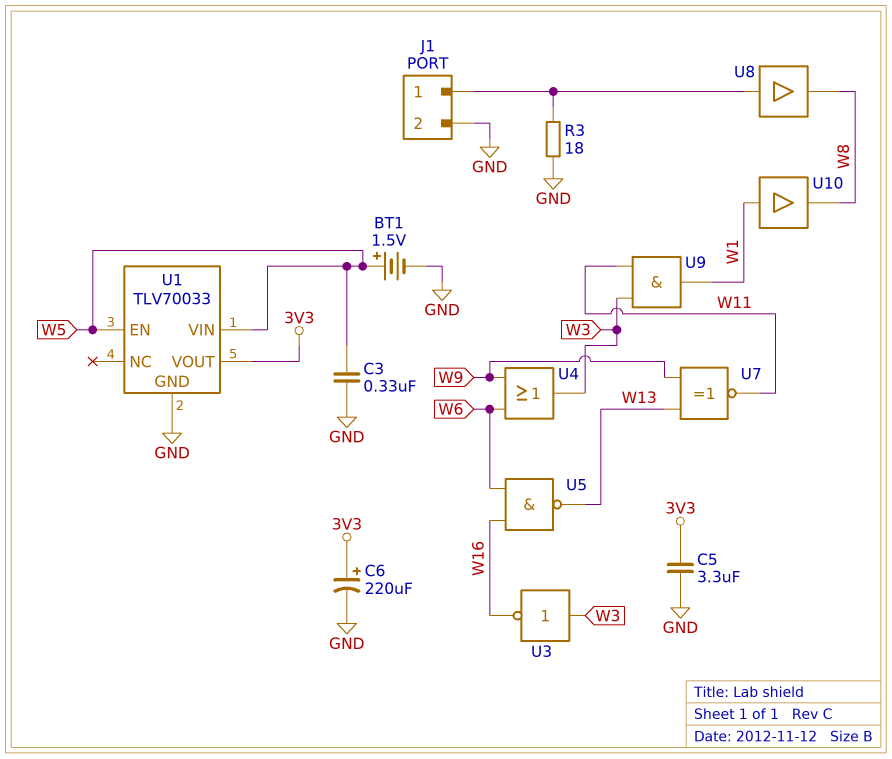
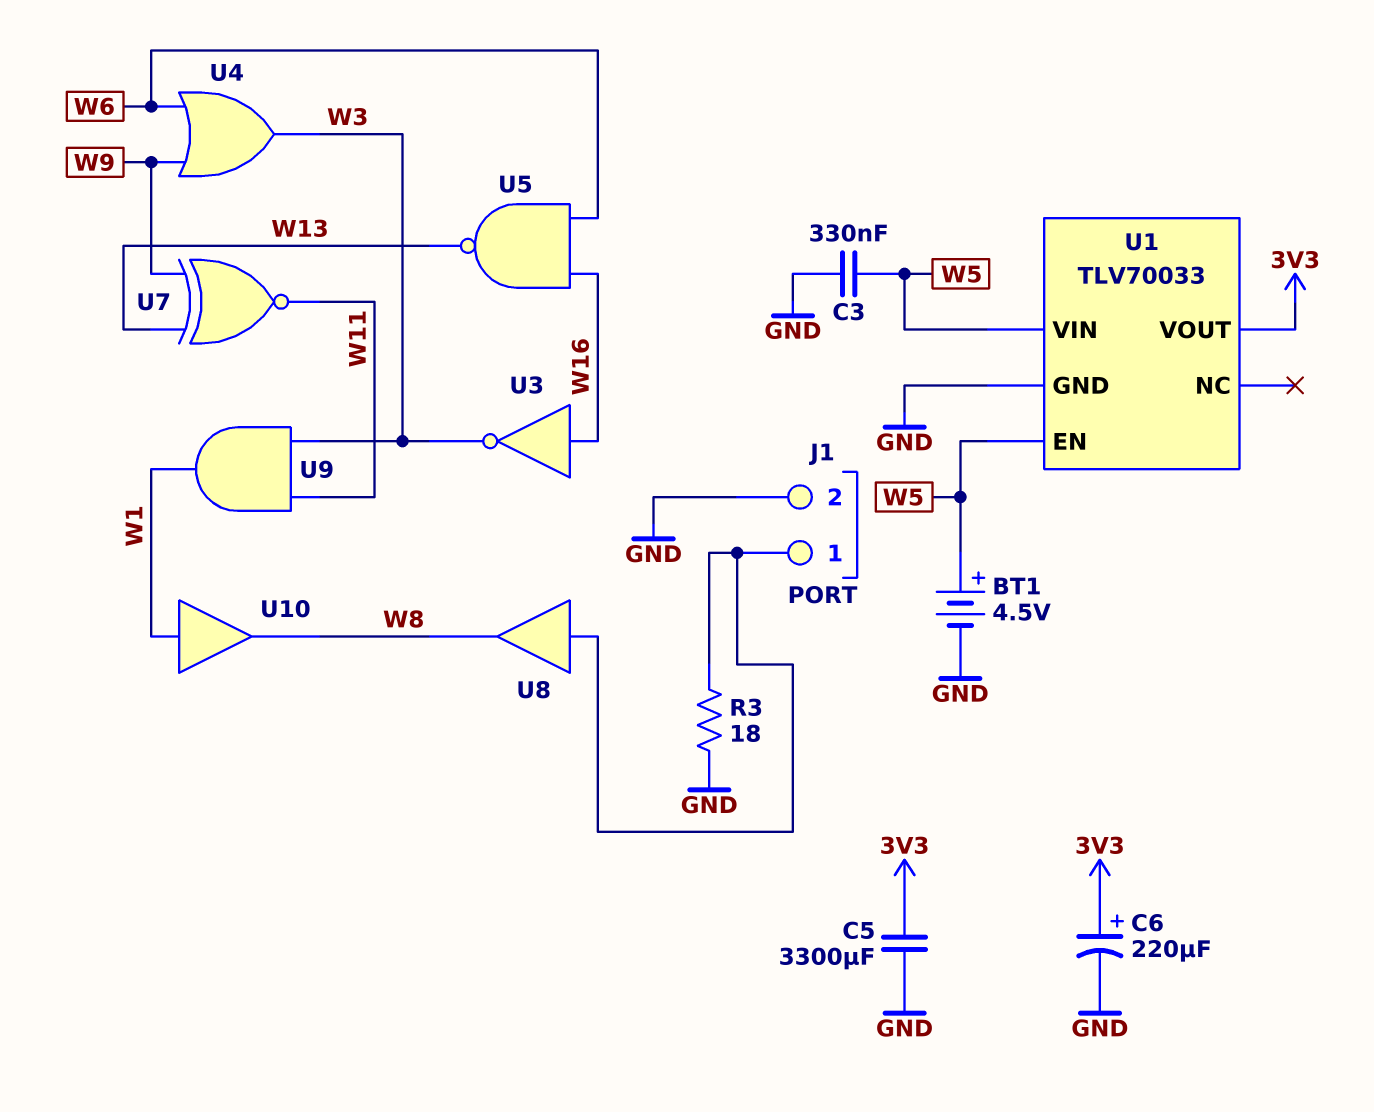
BT1: 1.5V (plus W5, minus GND) -> 4.5V (plus W5, minus GND)
C5: 3.3uF (3V3, GND) -> 3300uF (3V3, GND)
U3: NOT (in W3, out W16) -> NOT (in W16, out W3)

